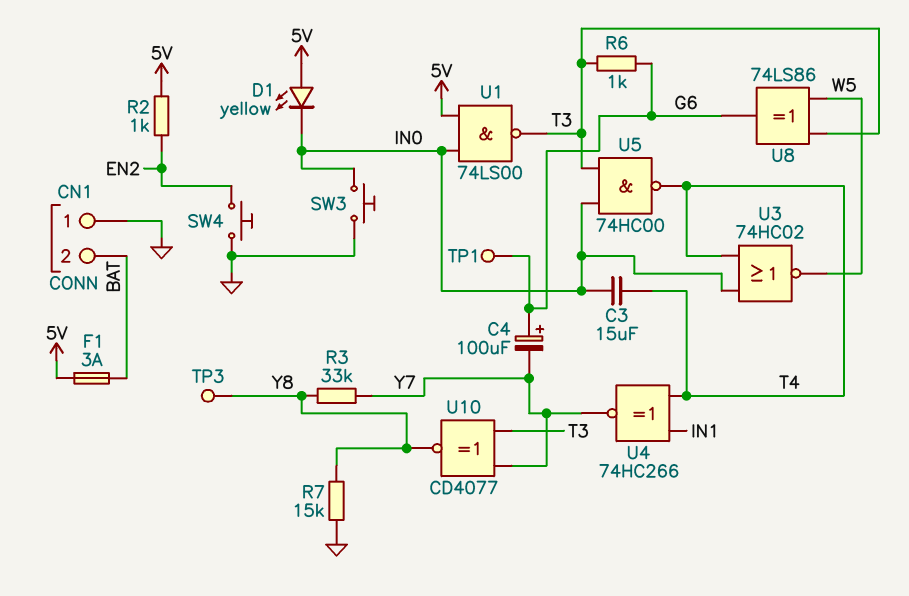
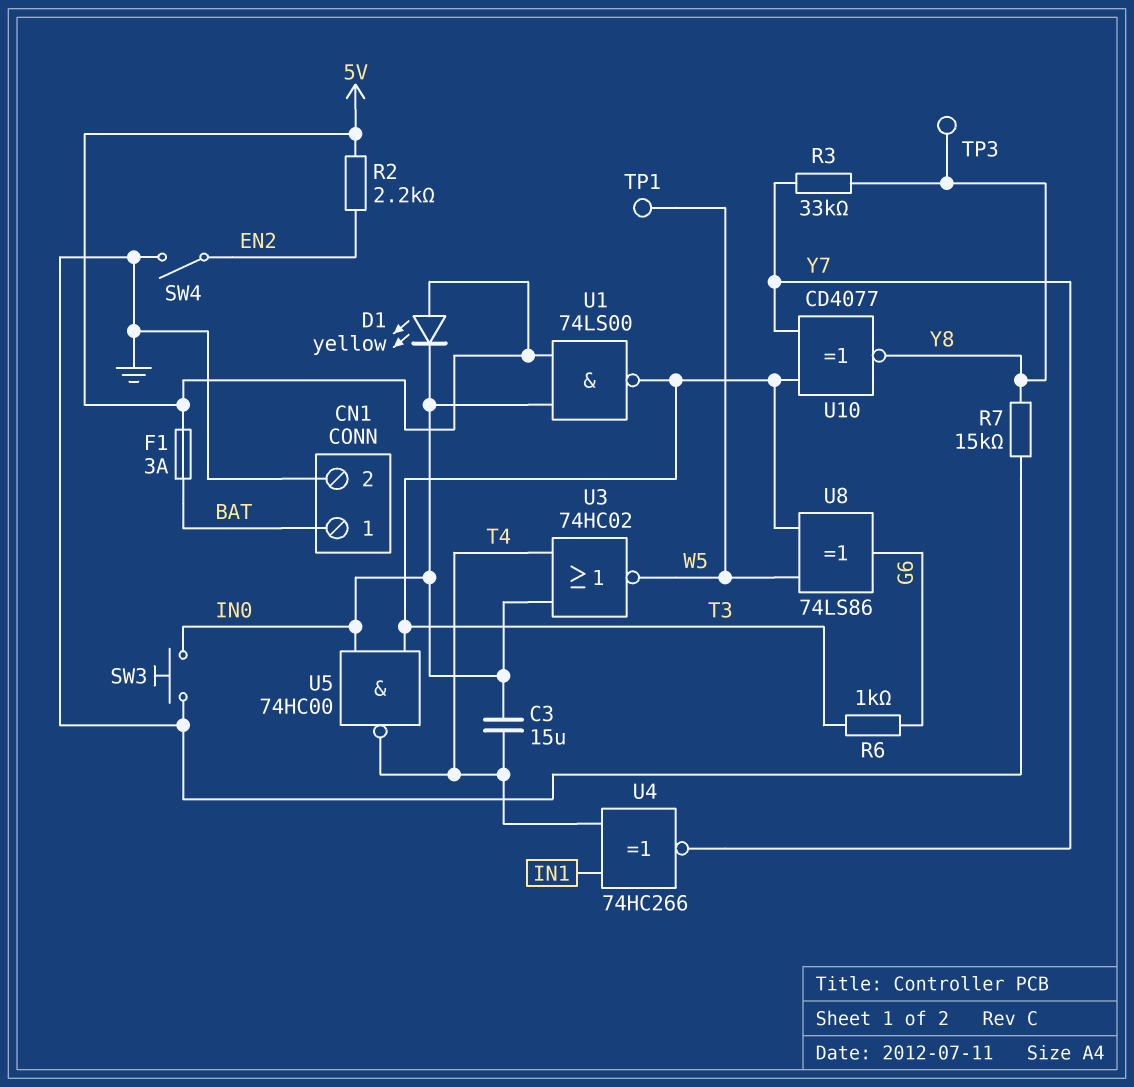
C4: 100uF (plus G6, minus Y7) -> none
CN1 pin 1: GND -> BAT
CN1 pin 2: BAT -> GND
R2: 1k (5V, EN2) -> 2.2k (5V, EN2)
SW4: button (EN2, GND) -> switch (EN2, GND)
TP1: test point (G6) -> test point (W5)

